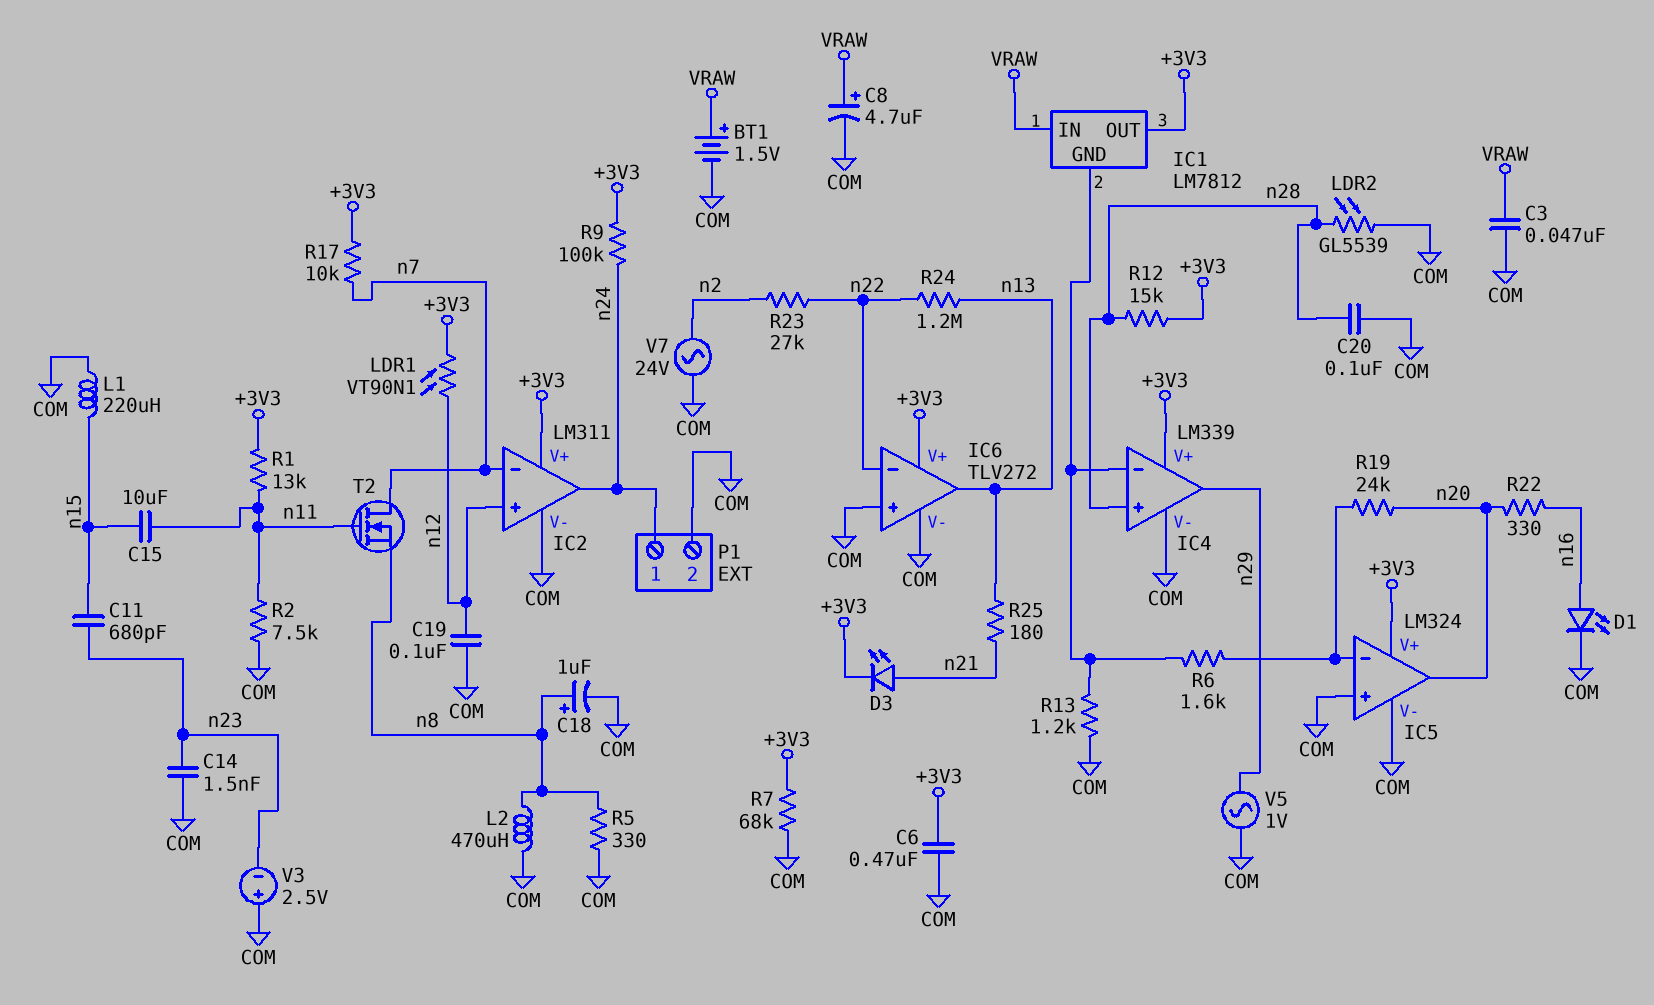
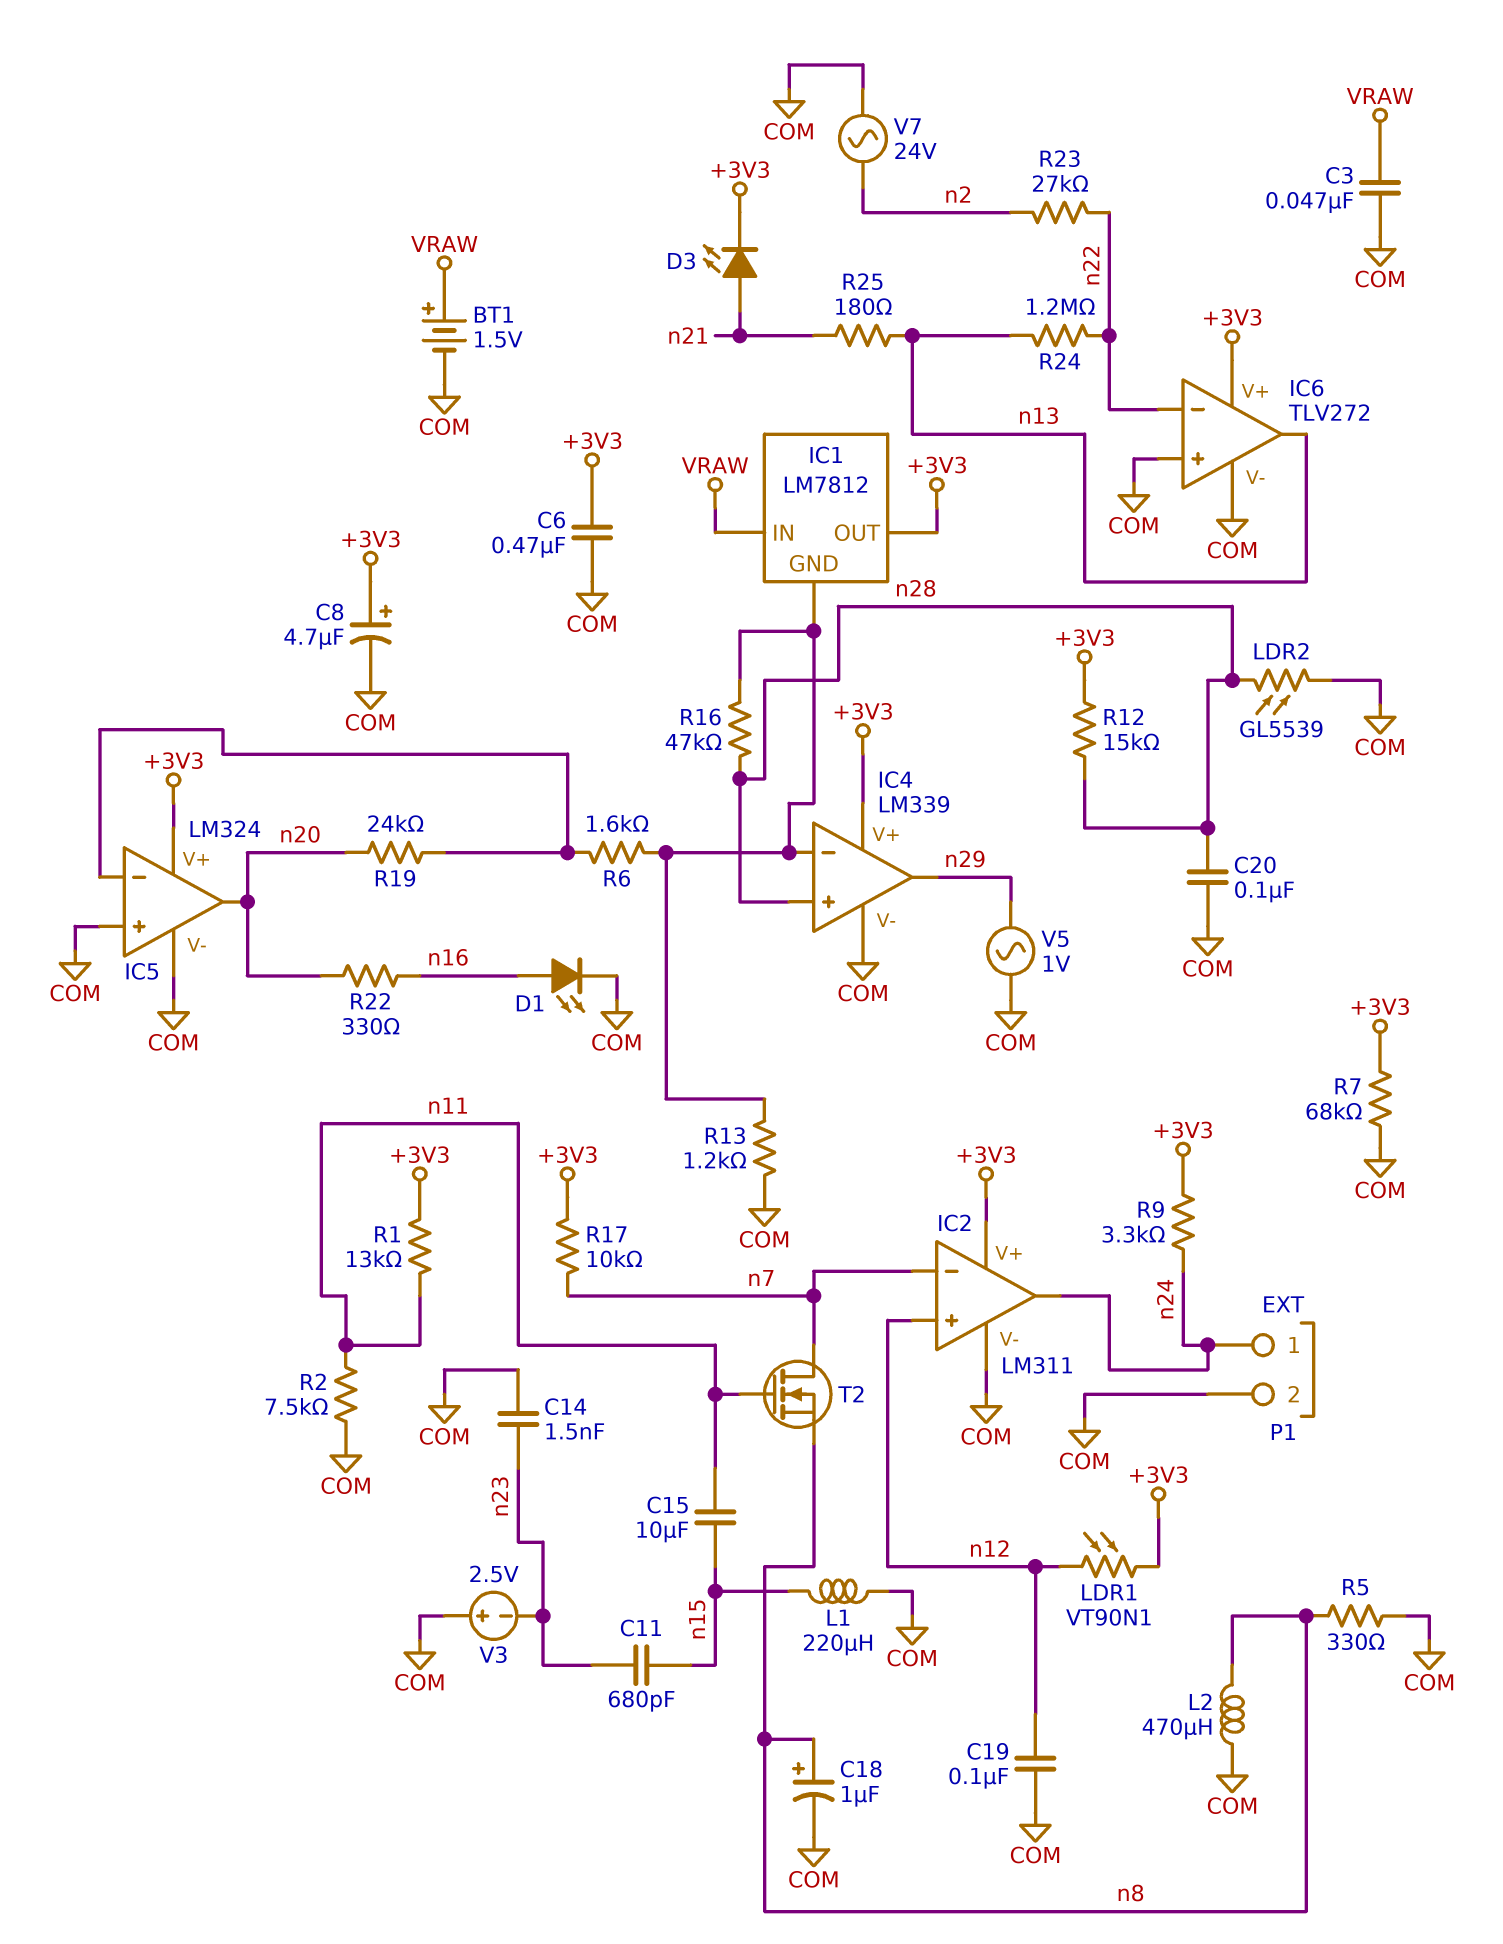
C8: 4.7uF (plus VRAW, minus COM) -> 4.7uF (plus +3V3, minus COM)
R9: 100k (+3V3, n24) -> 3.3k (+3V3, n24)
R16: none -> 47k (IC1/GND, n28)

